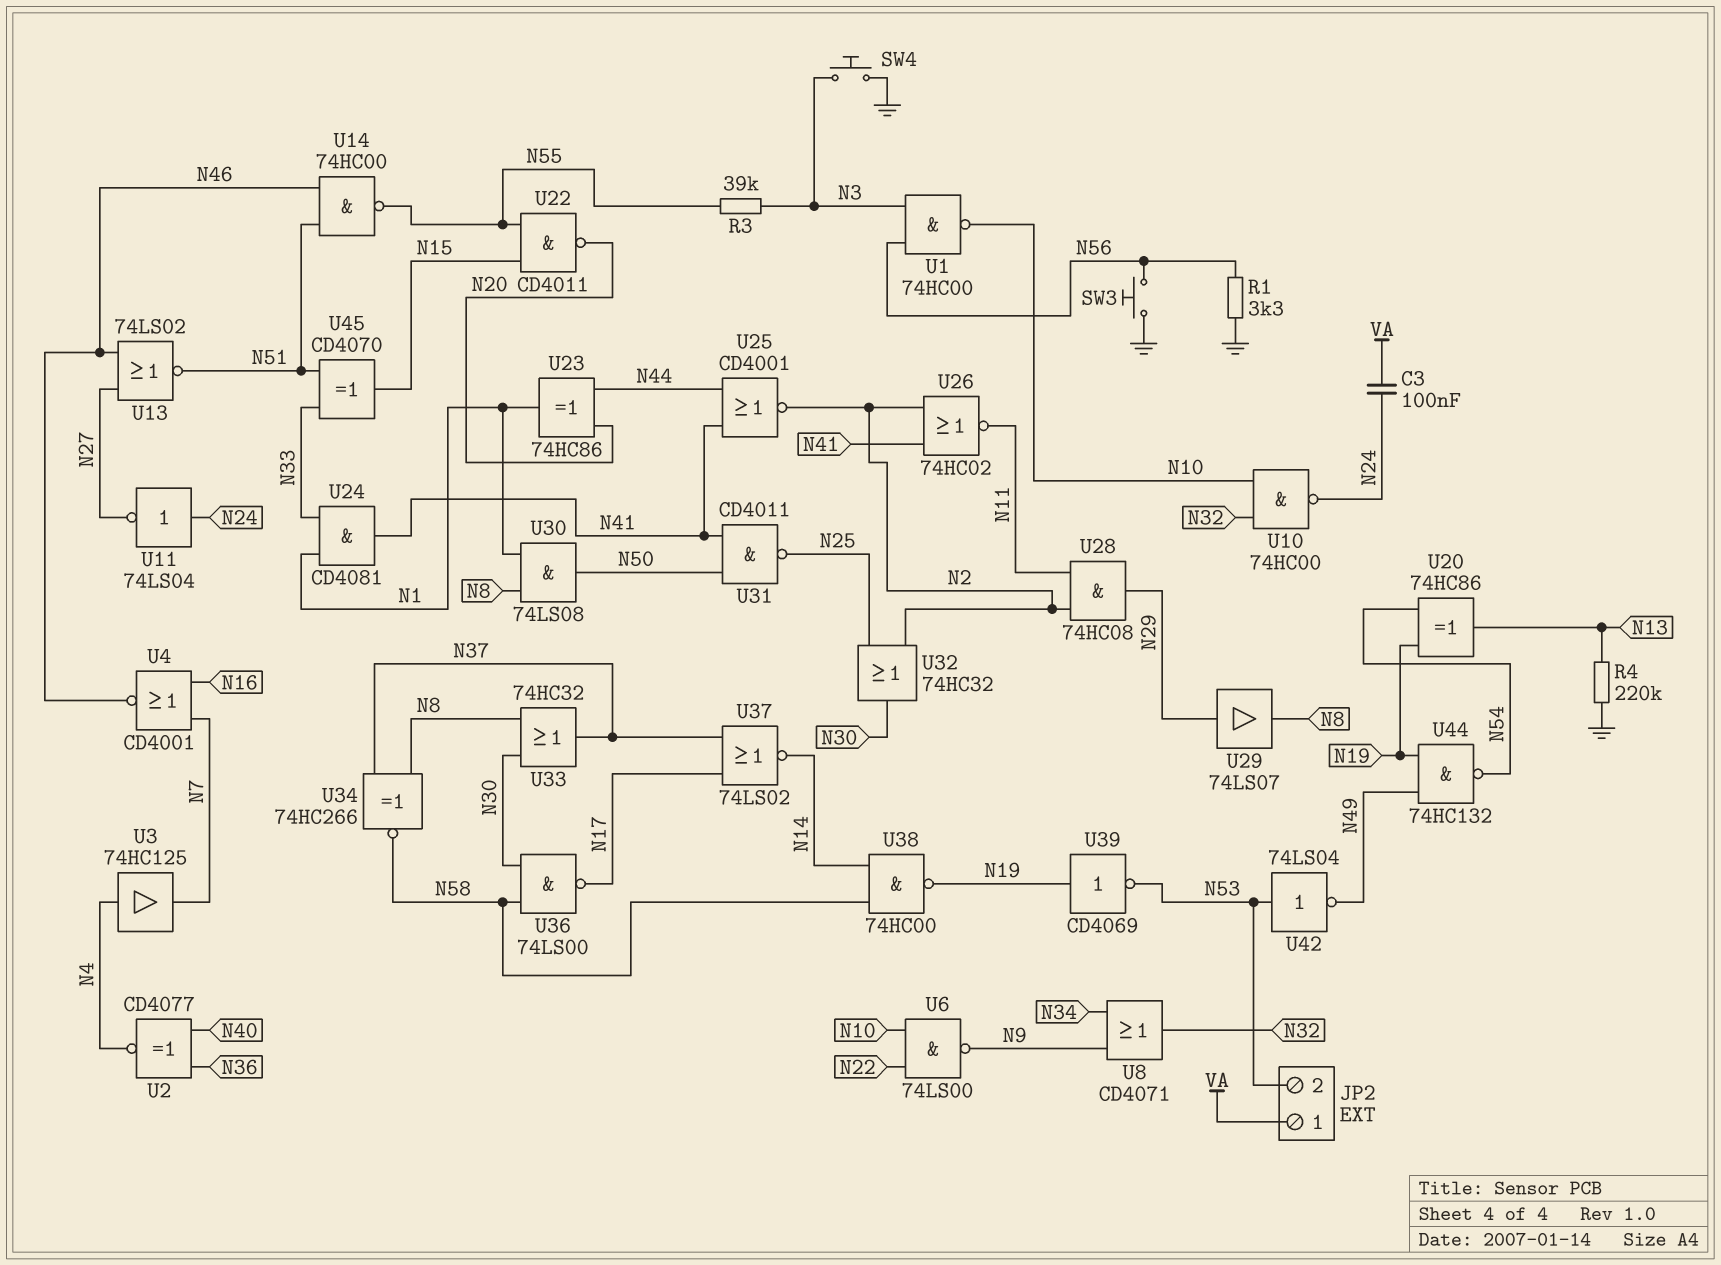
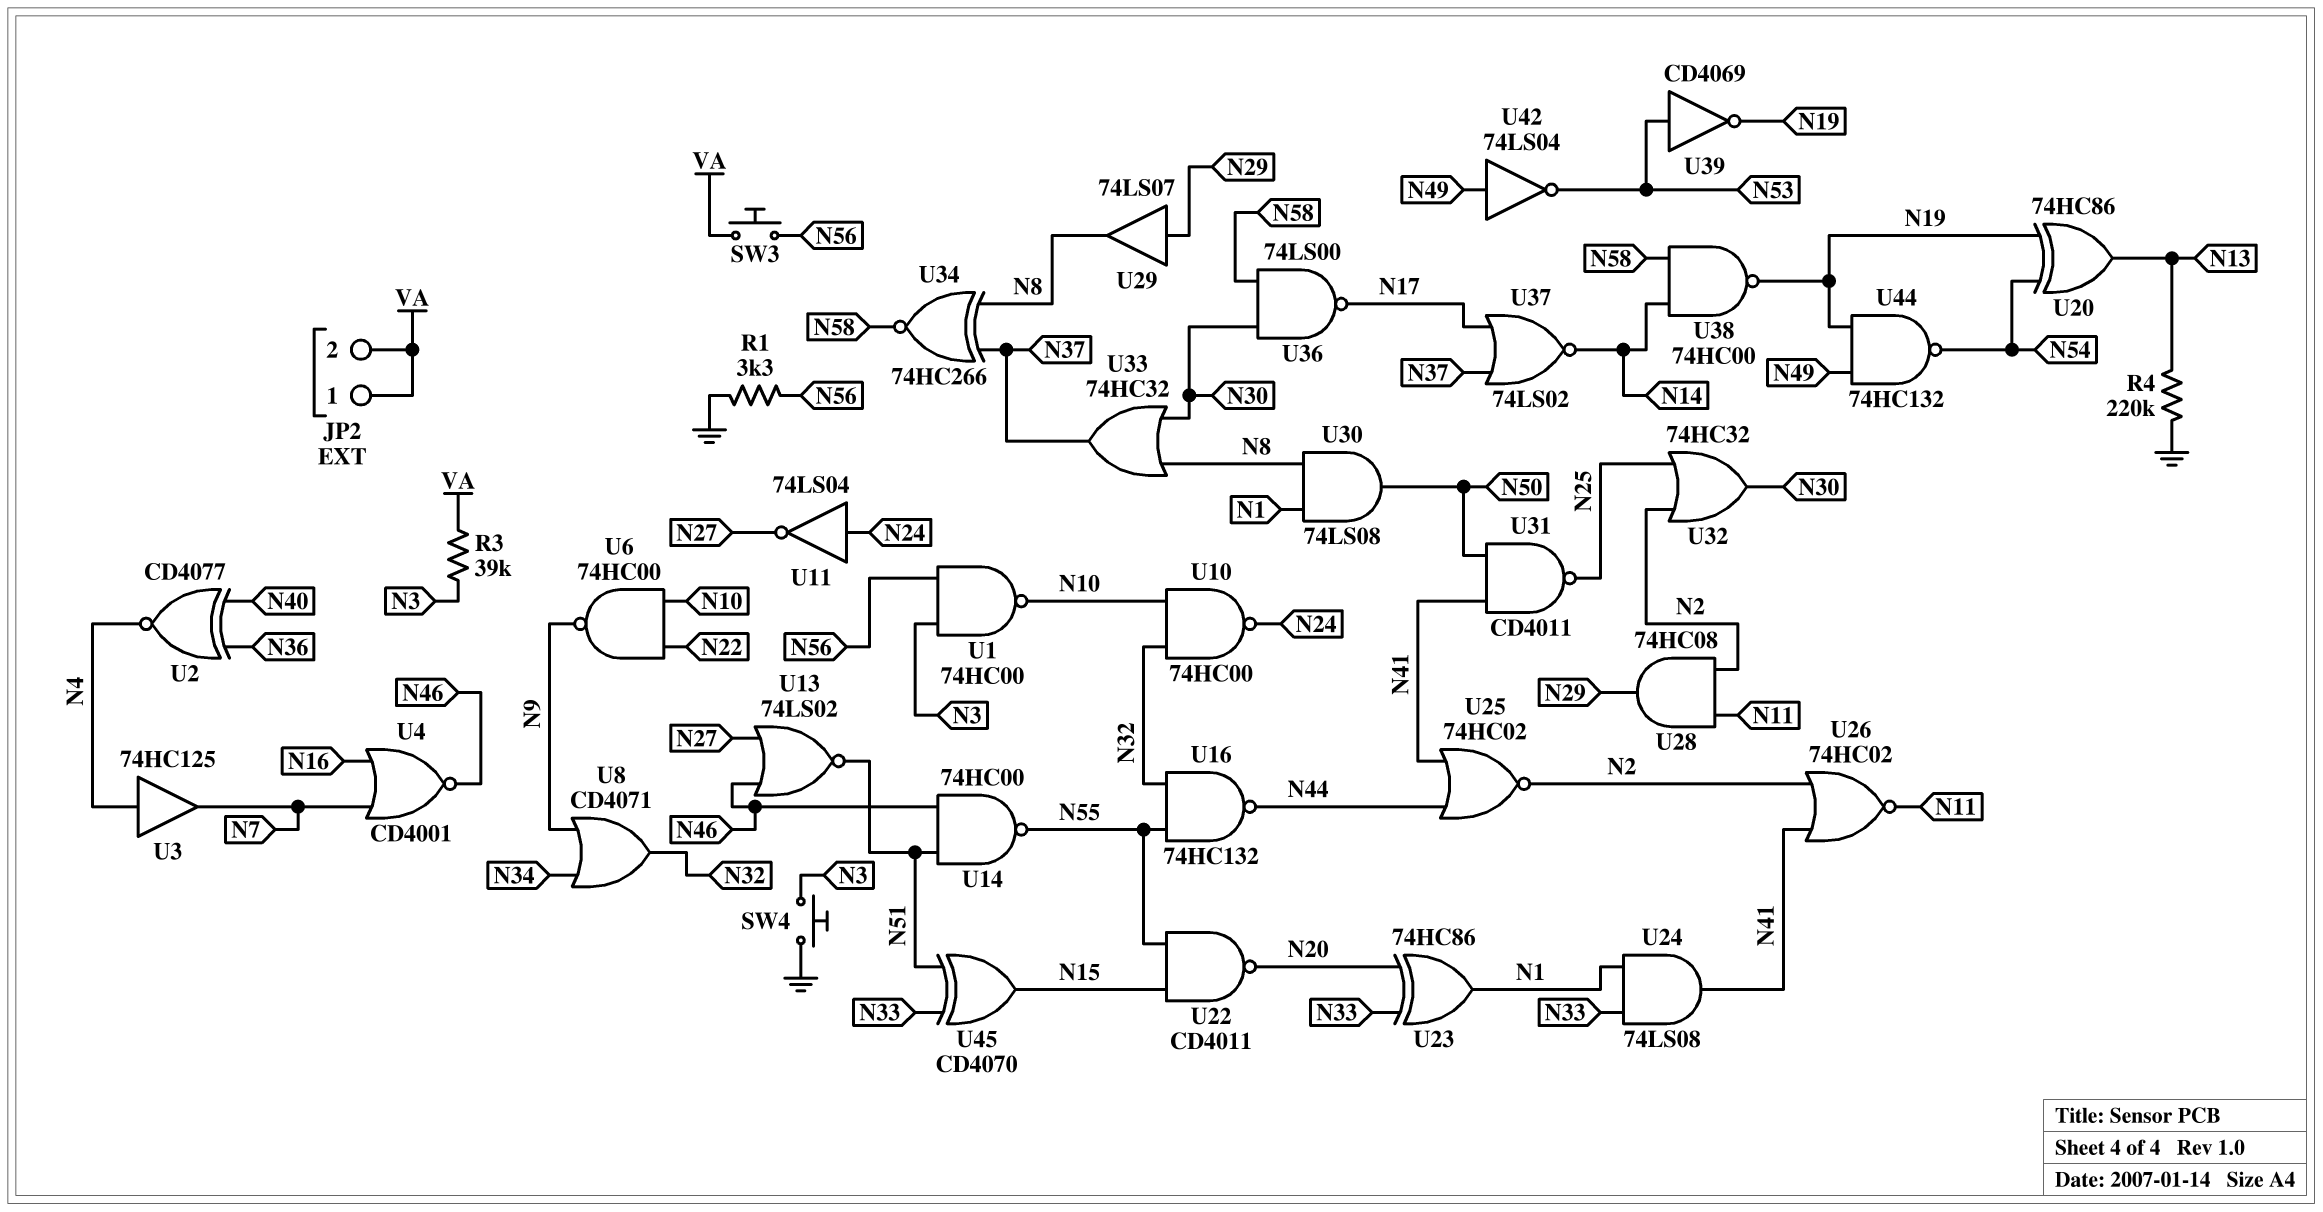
C3: 100nF (N24, VA) -> none
JP2 pin 2: N53 -> VA
R3: 39k (N3, N55) -> 39k (N3, VA)
SW3: button (GND, N56) -> button (N56, VA)
U6: NAND 74LS00 (in N10, in N22, out N9) -> NAND 74HC00 (in N10, in N22, out N9)
U16: none -> NAND 74HC132 (in N32, in N55, out N44)
U23: XOR 74HC86 (in N20, in N44, out N1) -> XOR 74HC86 (in N20, in N33, out N1)
U24: AND CD4081 (in N1, in N33, out N41) -> AND 74LS08 (in N1, in N33, out N41)
U25: NOR CD4001 (in N41, in N44, out N2) -> NOR 74HC02 (in N41, in N44, out N2)
U39: NOT CD4069 (in N19, out N53) -> NOT CD4069 (in N53, out N19)
U42: NOT 74LS04 (in N53, out N49) -> NOT 74LS04 (in N49, out N53)

